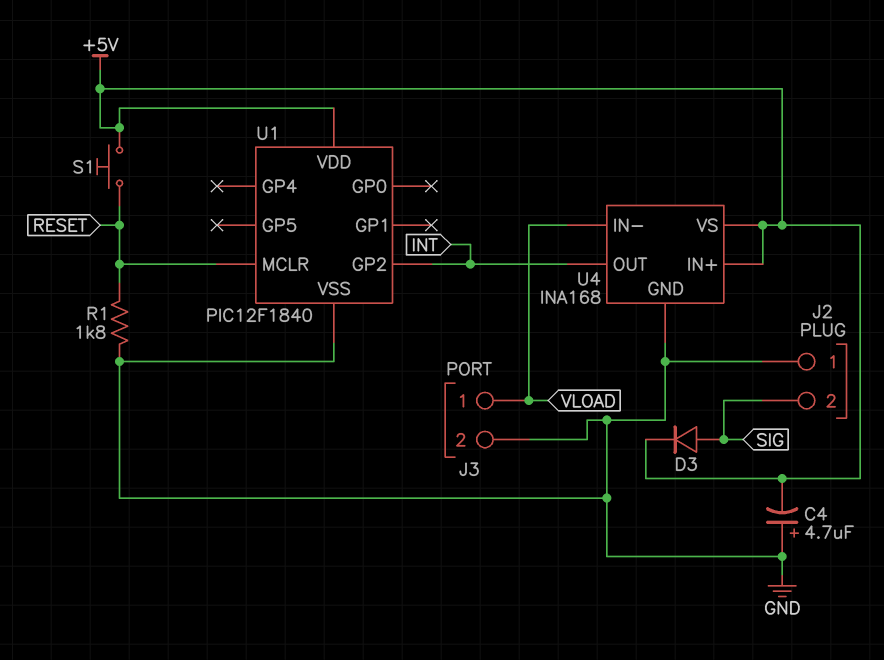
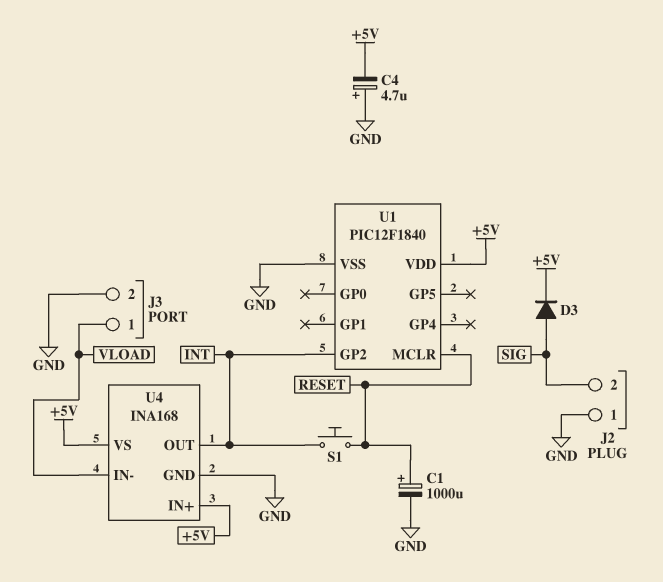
C1: none -> 1000uF (plus RESET, minus GND)
R1: 1.8k (GND, RESET) -> none
S1: button (+5V, RESET) -> button (INT, RESET)

